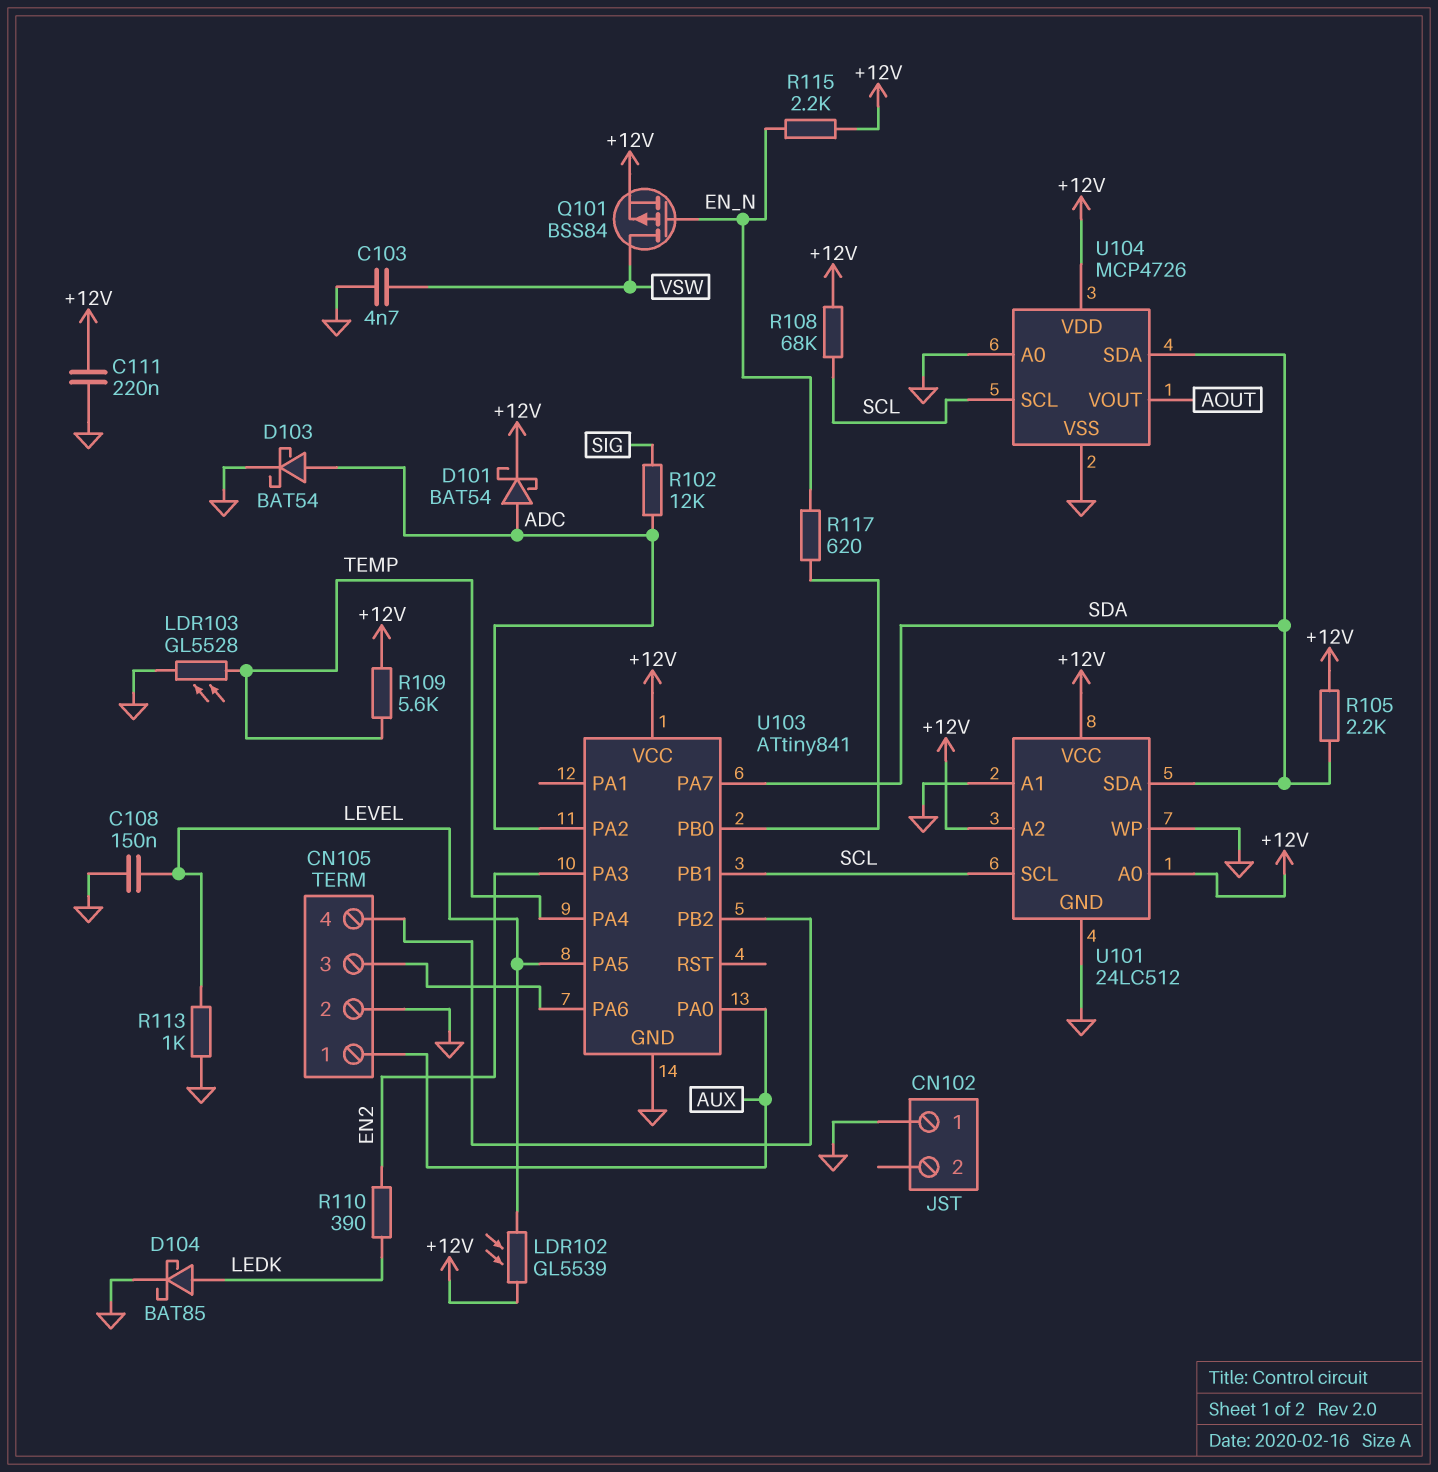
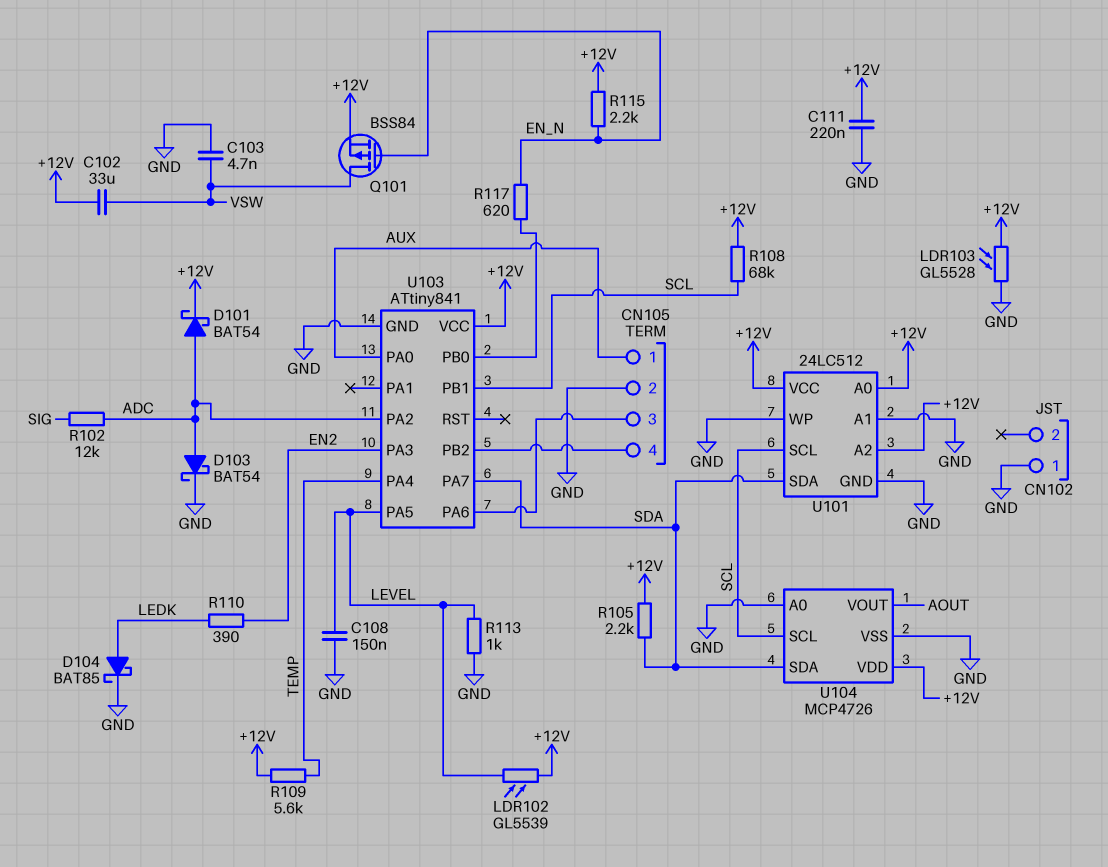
C102: none -> 33uF (+12V, VSW)
LDR103: GL5528 (GND, TEMP) -> GL5528 (+12V, GND)

